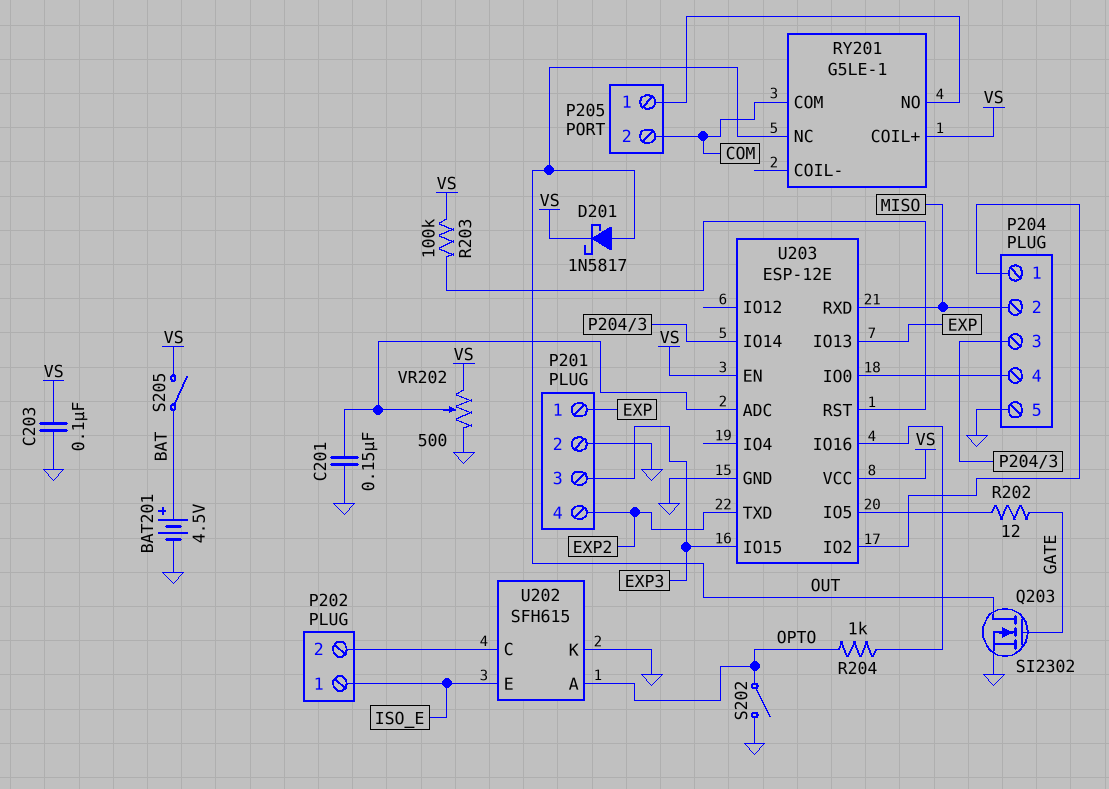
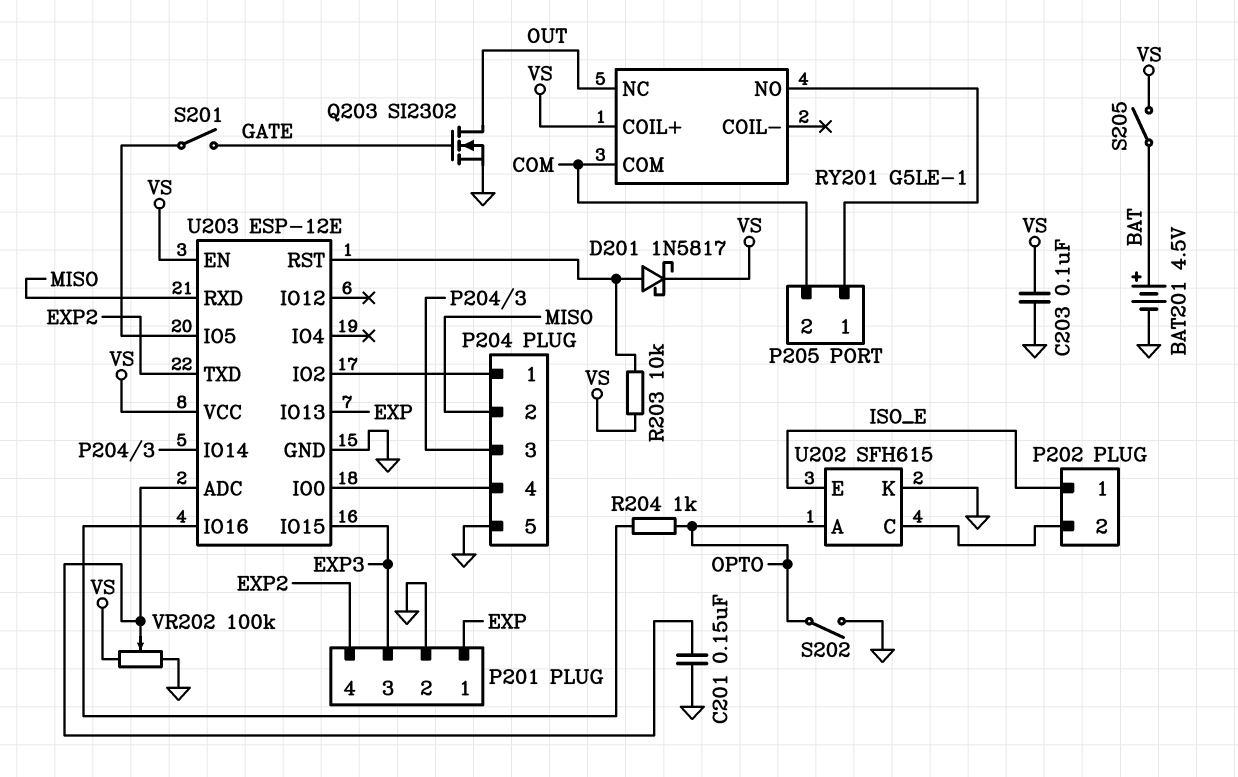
D201: schottky 1N5817 (A OUT, K VS) -> schottky 1N5817 (A U203/RST, K VS)
R202: 12 (GATE, U203/IO5) -> none
R203: 100k (U203/RST, VS) -> 10k (U203/RST, VS)
S201: none -> switch (GATE, U203/IO5)
VR202: 500 (GND, VS, wiper U203/ADC) -> 100k (GND, VS, wiper U203/ADC)

